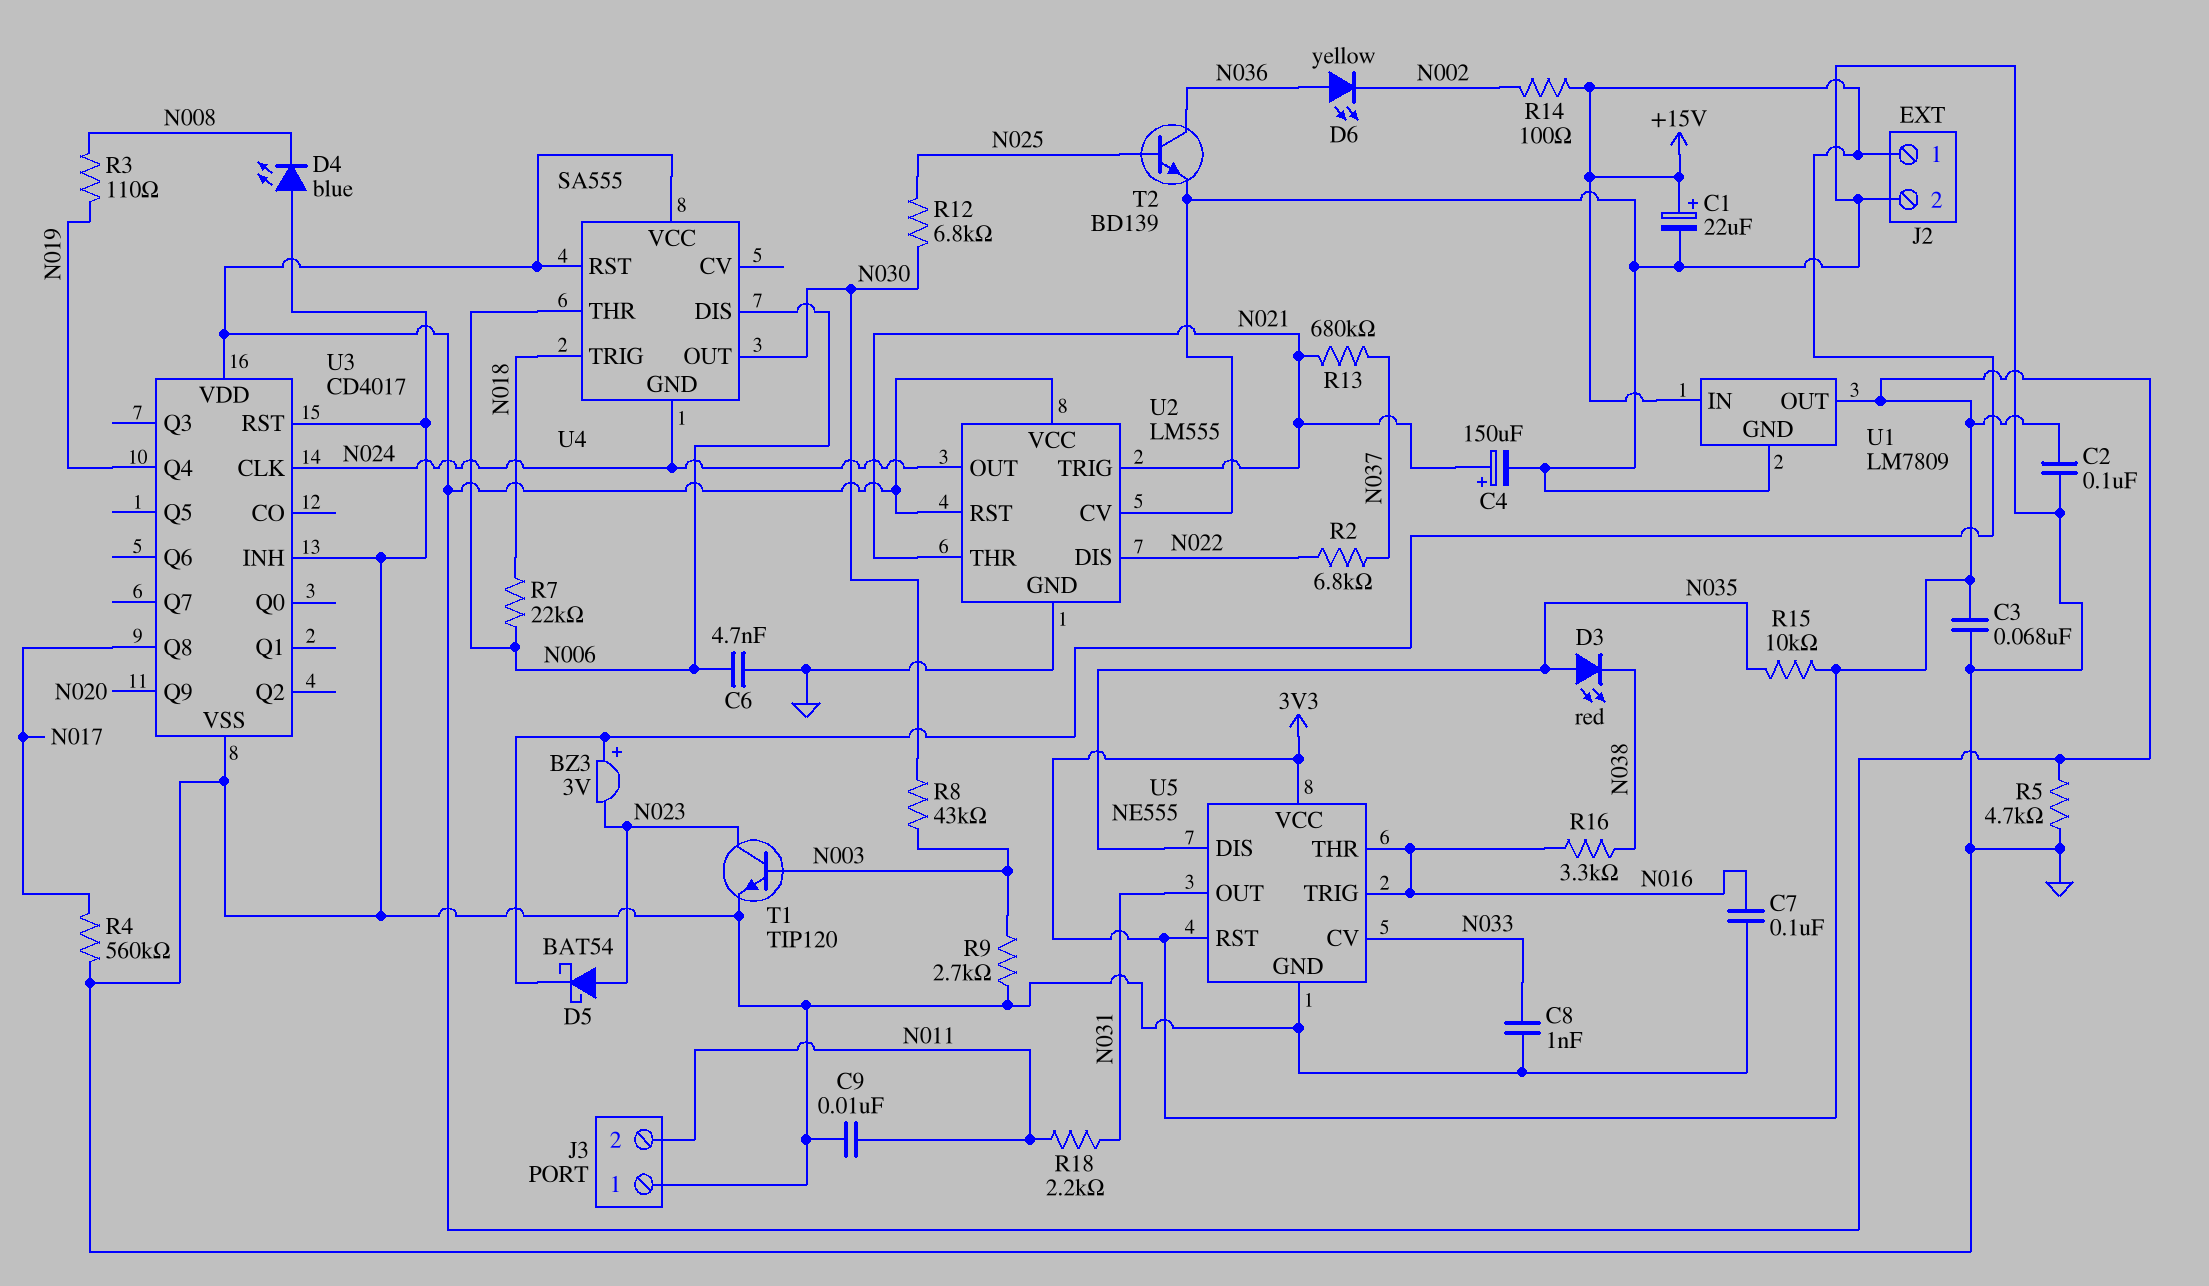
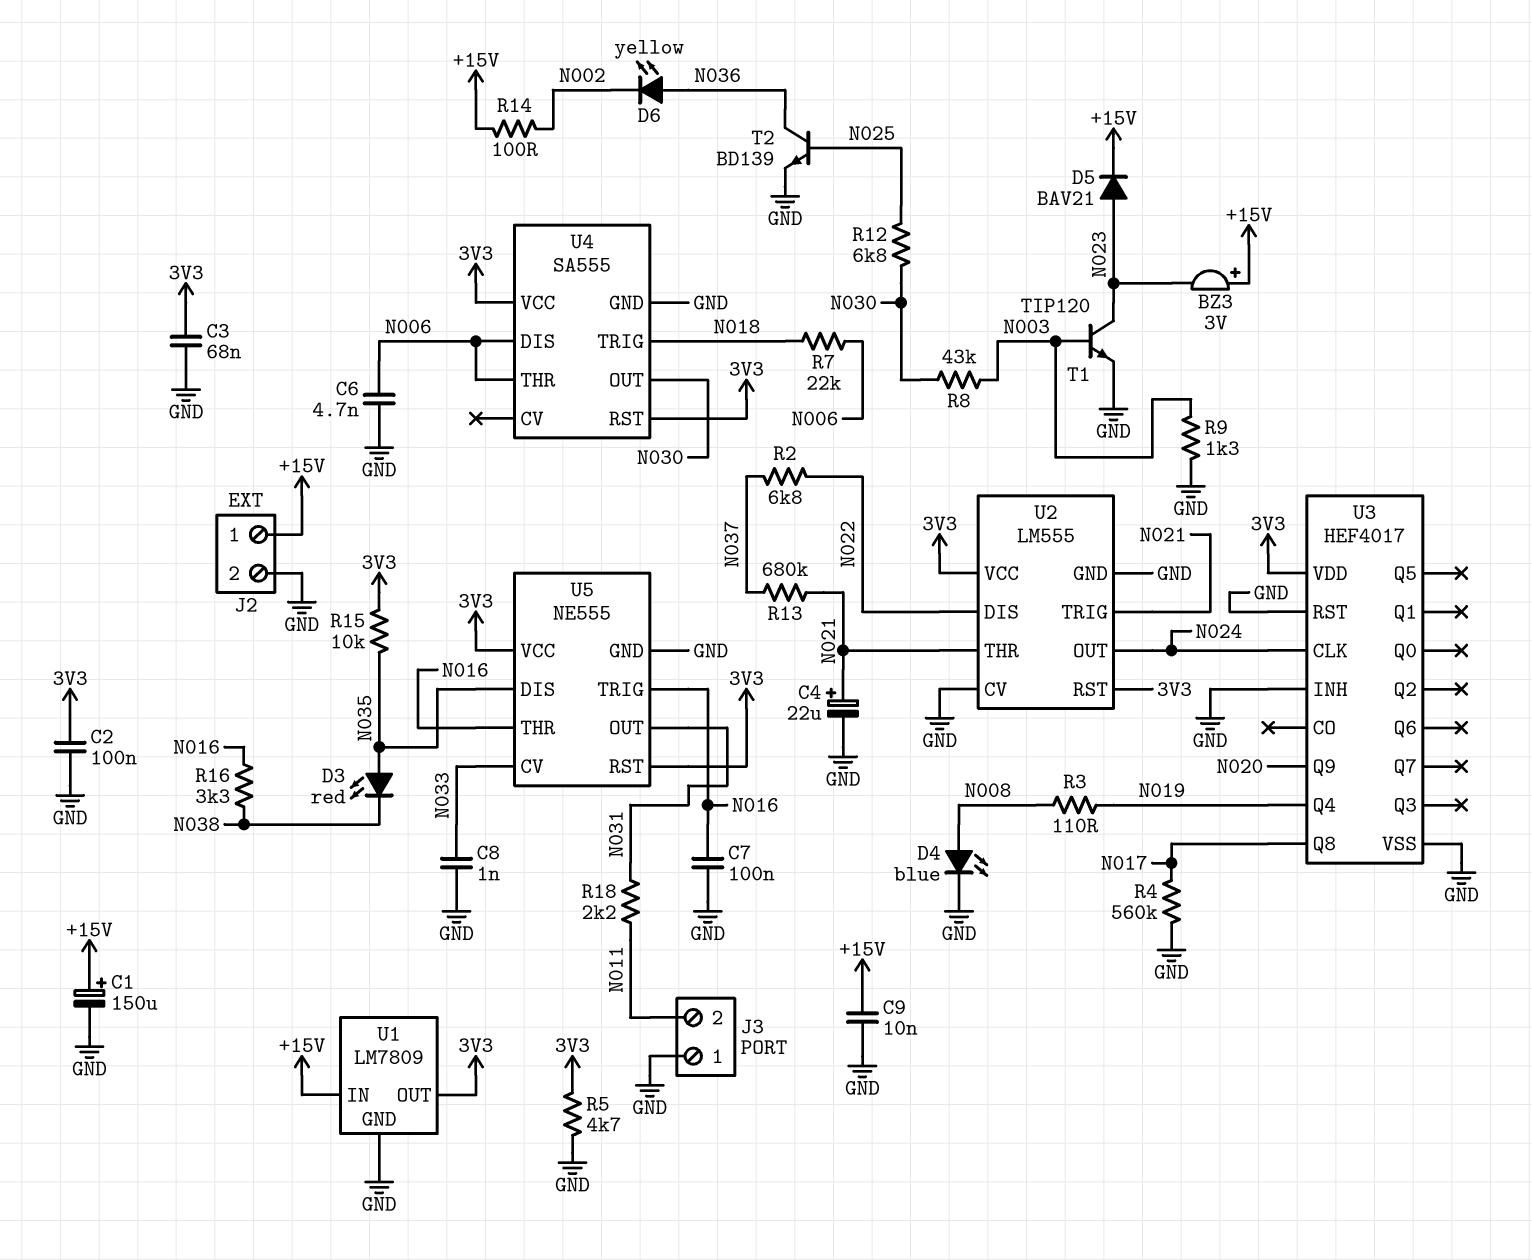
C1: 22uF (plus +15V, minus GND) -> 150uF (plus +15V, minus GND)
C4: 150uF (plus N021, minus GND) -> 22uF (plus N021, minus GND)
C9: 10nF (GND, N011) -> 10nF (+15V, GND)
D4: LED blue (A GND, K N008) -> LED blue (A N008, K GND)
D5: schottky BAT54 (A N023, K +15V) -> diode BAV21 (A N023, K +15V)
R9: 2.7k (GND, N003) -> 1.3k (GND, N003)
U3: CD4017 -> HEF4017
U4 pin GND: N024 -> GND

